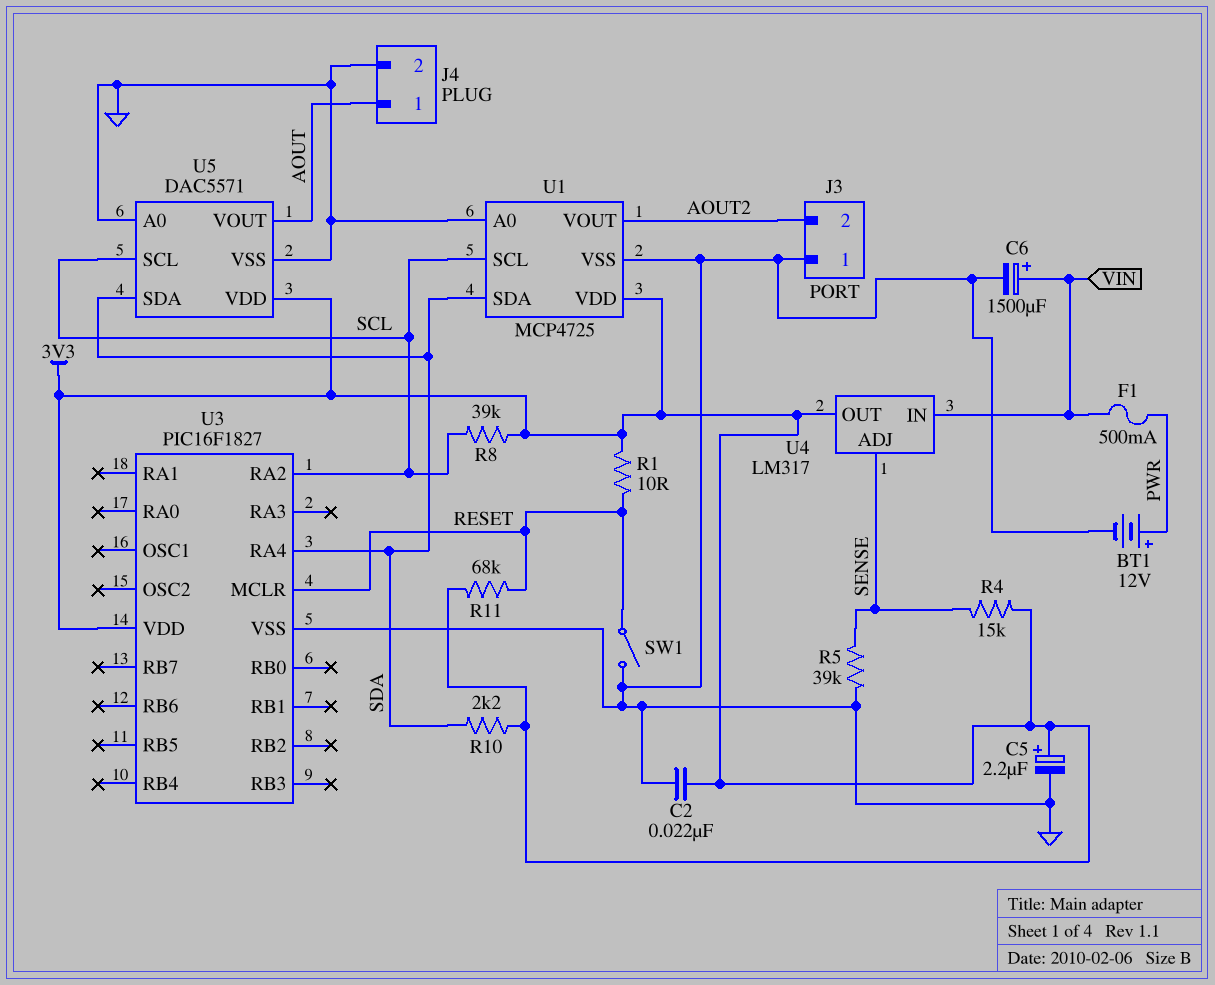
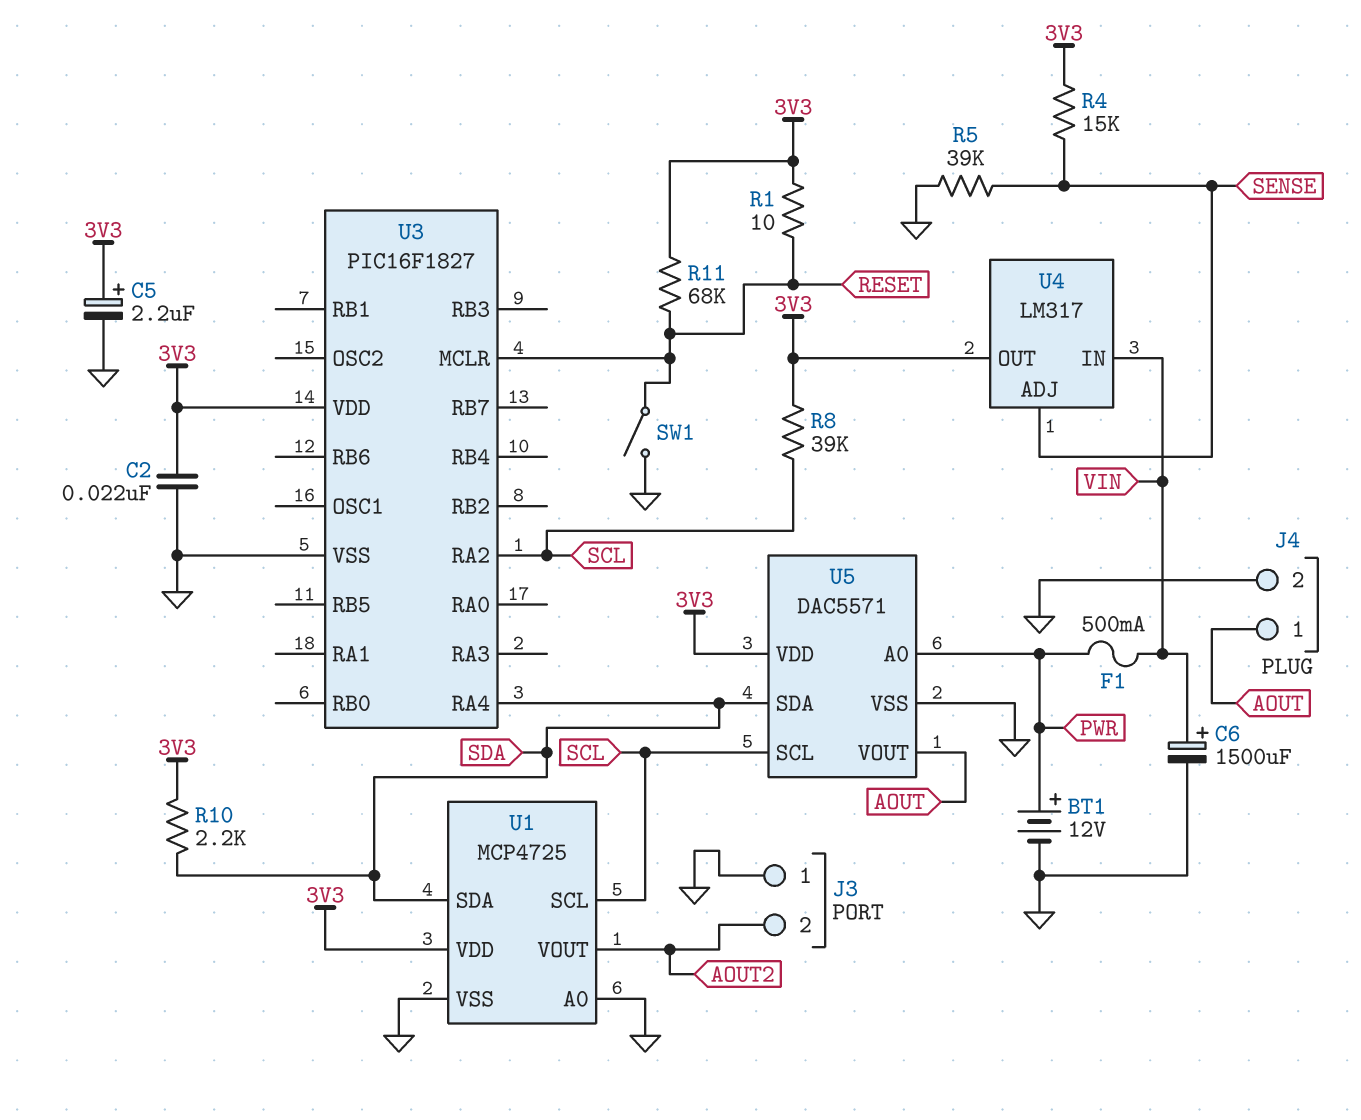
U5 pin A0: GND -> PWR

